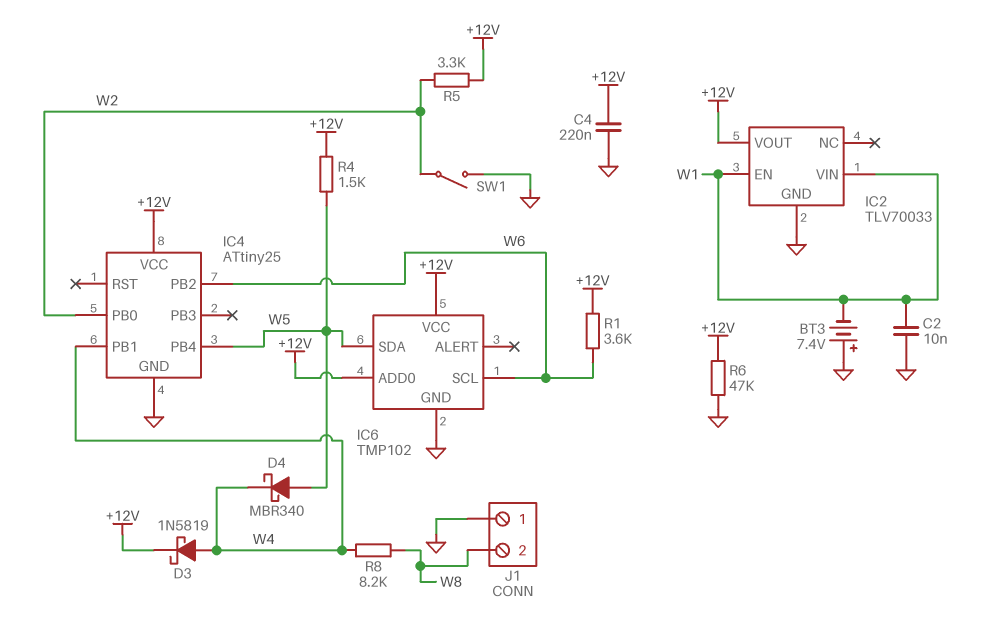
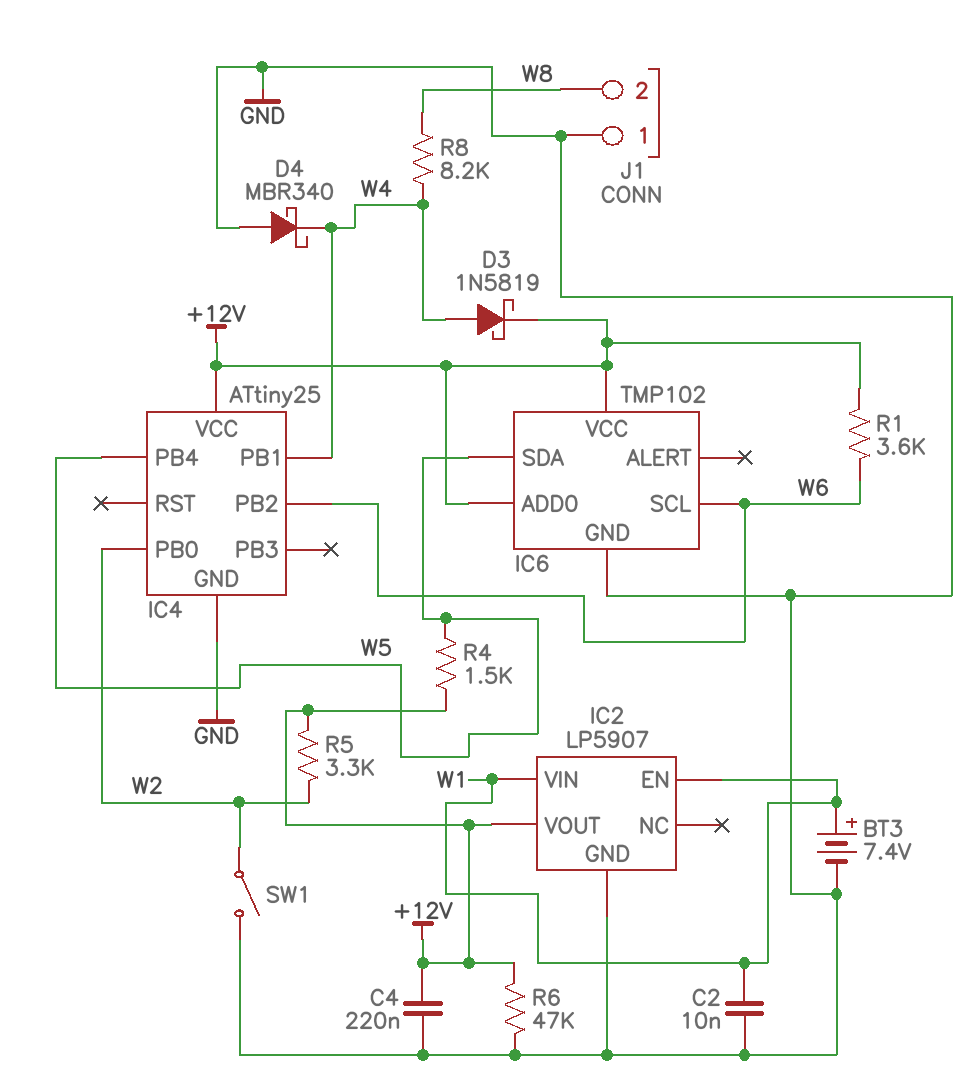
BT3: 7.4V (plus GND, minus W1) -> 7.4V (plus W1, minus GND)
D4: schottky MBR340 (A W5, K W4) -> schottky MBR340 (A GND, K W4)
IC2: TLV70033 -> LP5907

